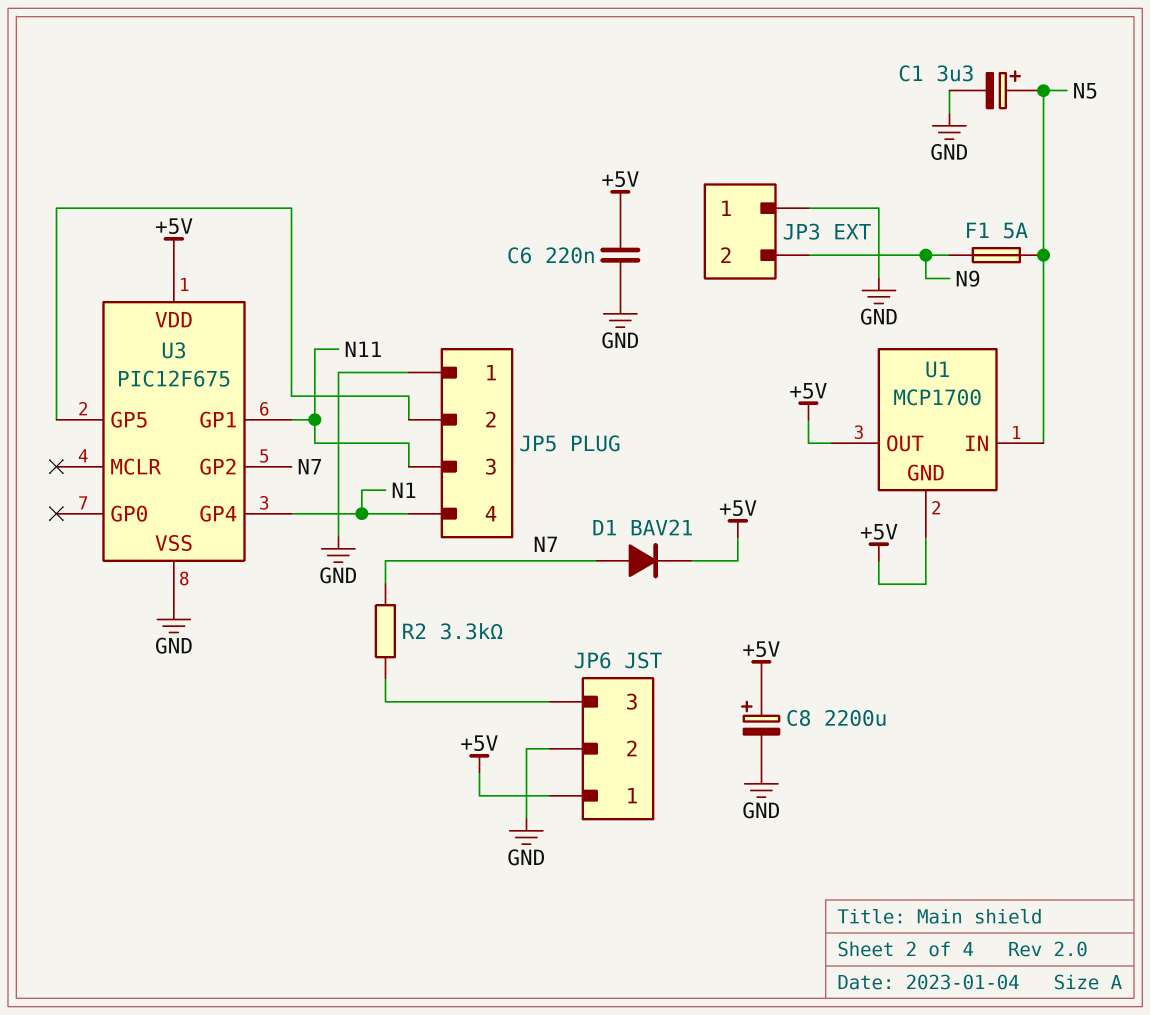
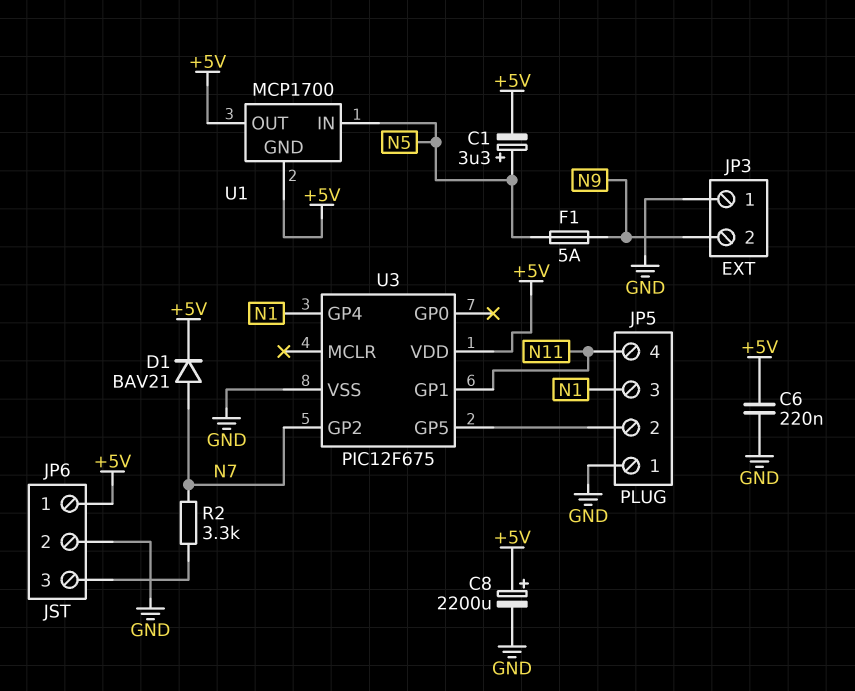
C1: 3.3uF (plus N5, minus GND) -> 3.3uF (plus N5, minus +5V)
JP5 pin 3: N11 -> N1
JP5 pin 4: N1 -> N11

